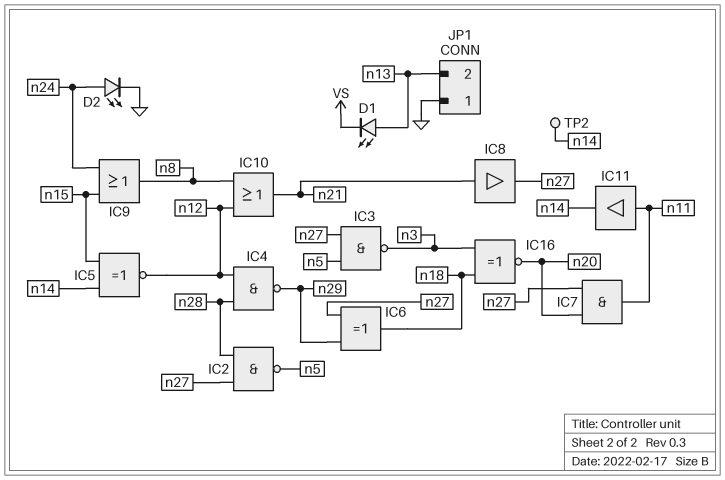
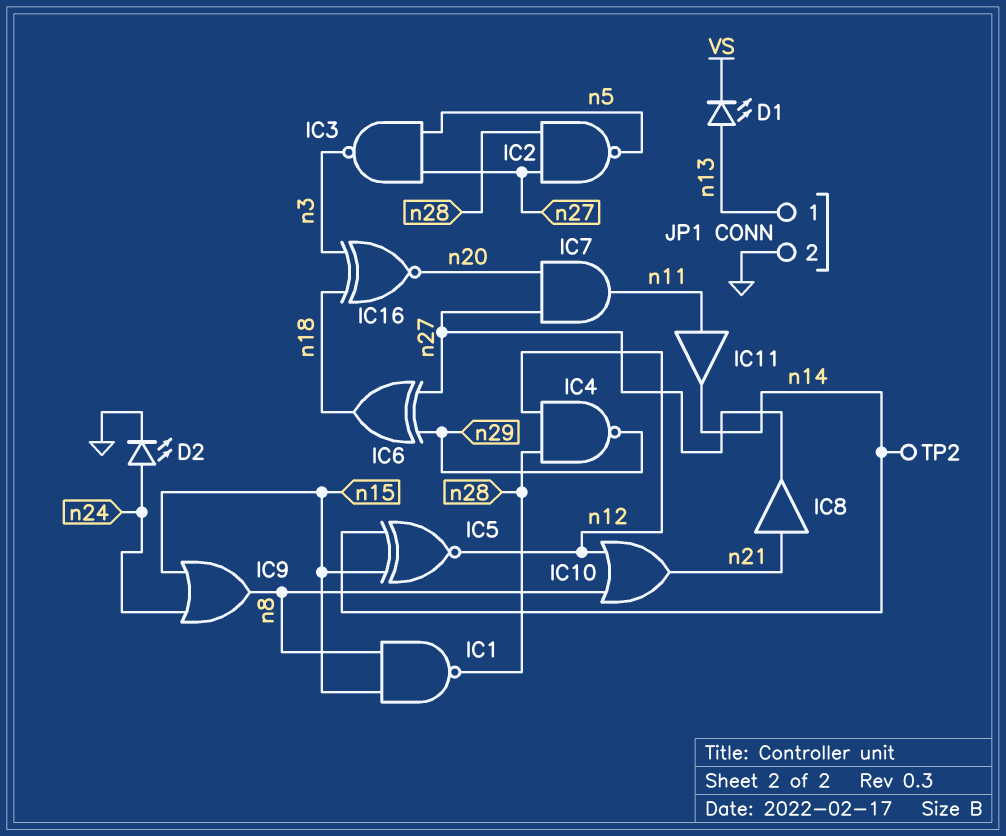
IC1: none -> NAND (in n8, in n15, out n28)
JP1 pin 1: GND -> n13
JP1 pin 2: n13 -> GND

